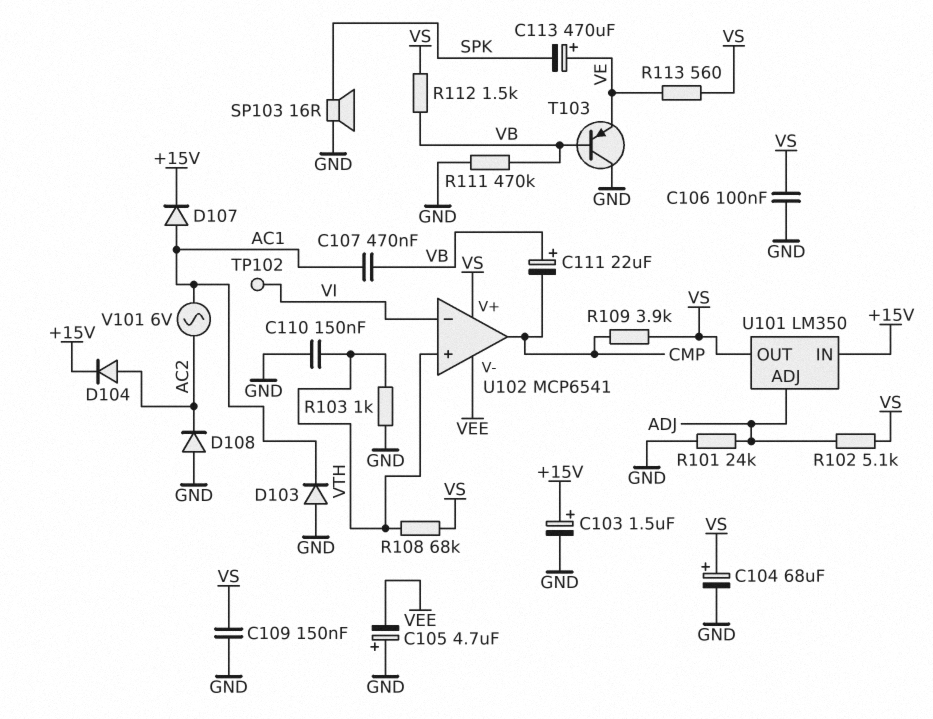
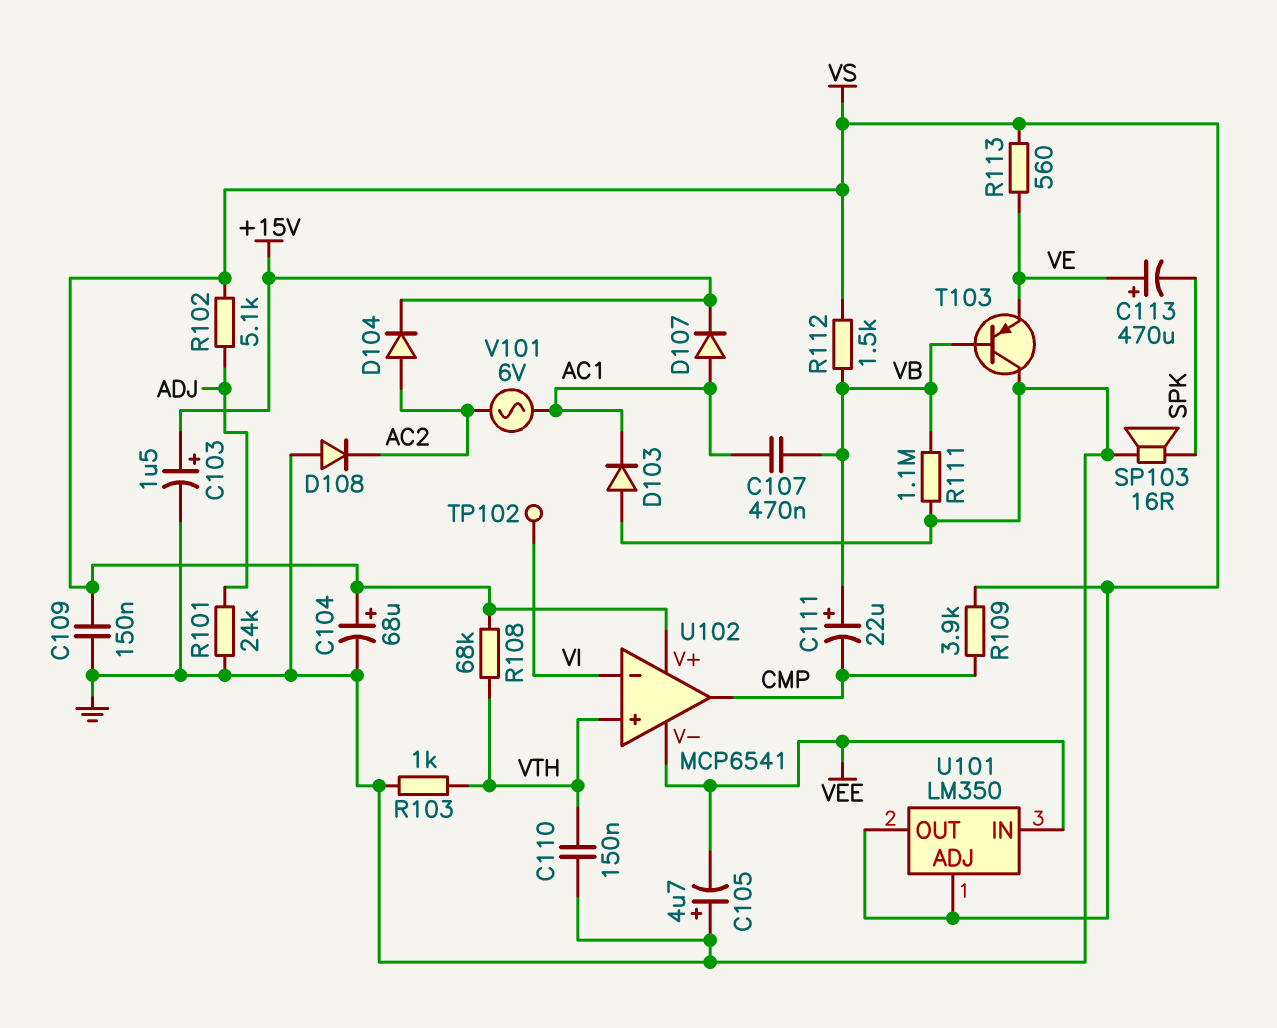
C106: 100nF (GND, VS) -> none
R111: 470k (GND, VB) -> 1.1M (GND, VB)
U101 pin ADJ: ADJ -> VS
U101 pin IN: +15V -> VEE

